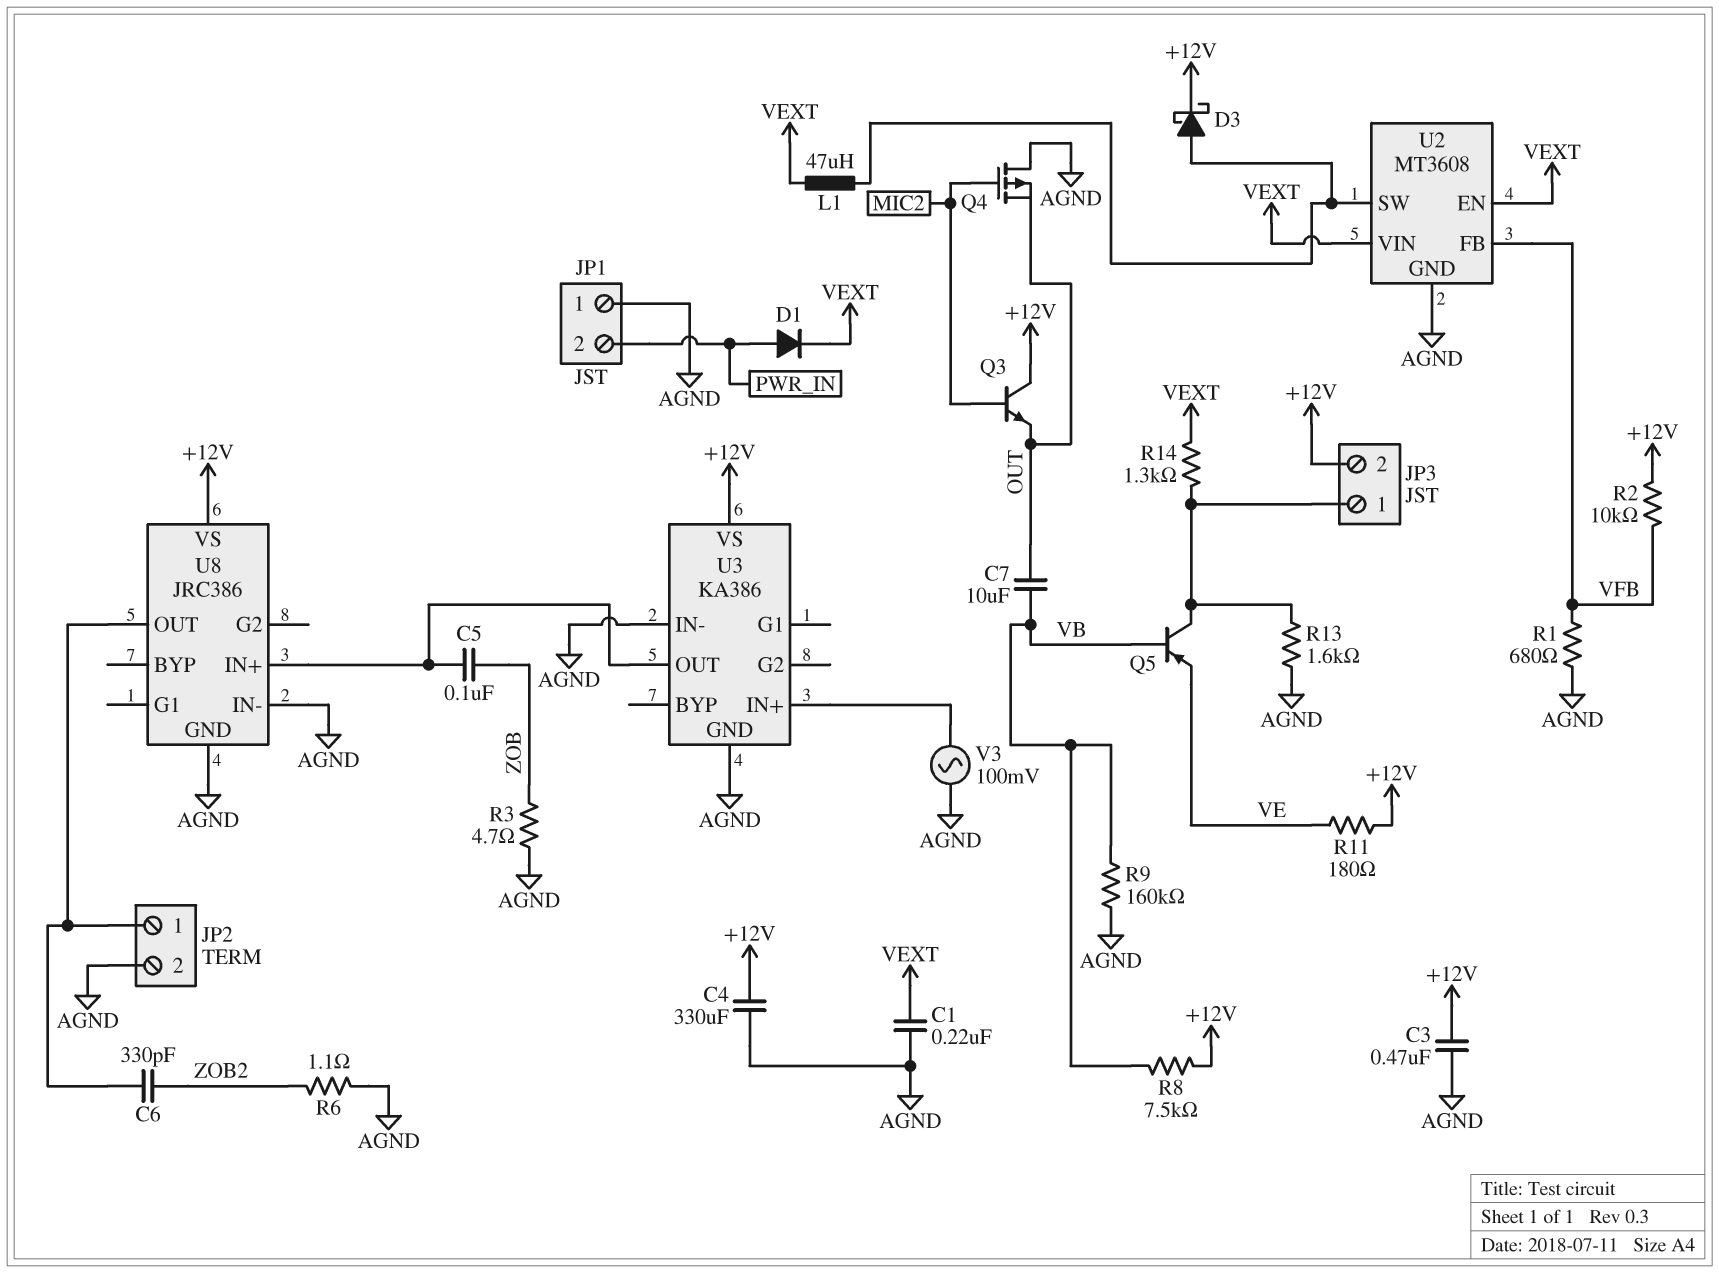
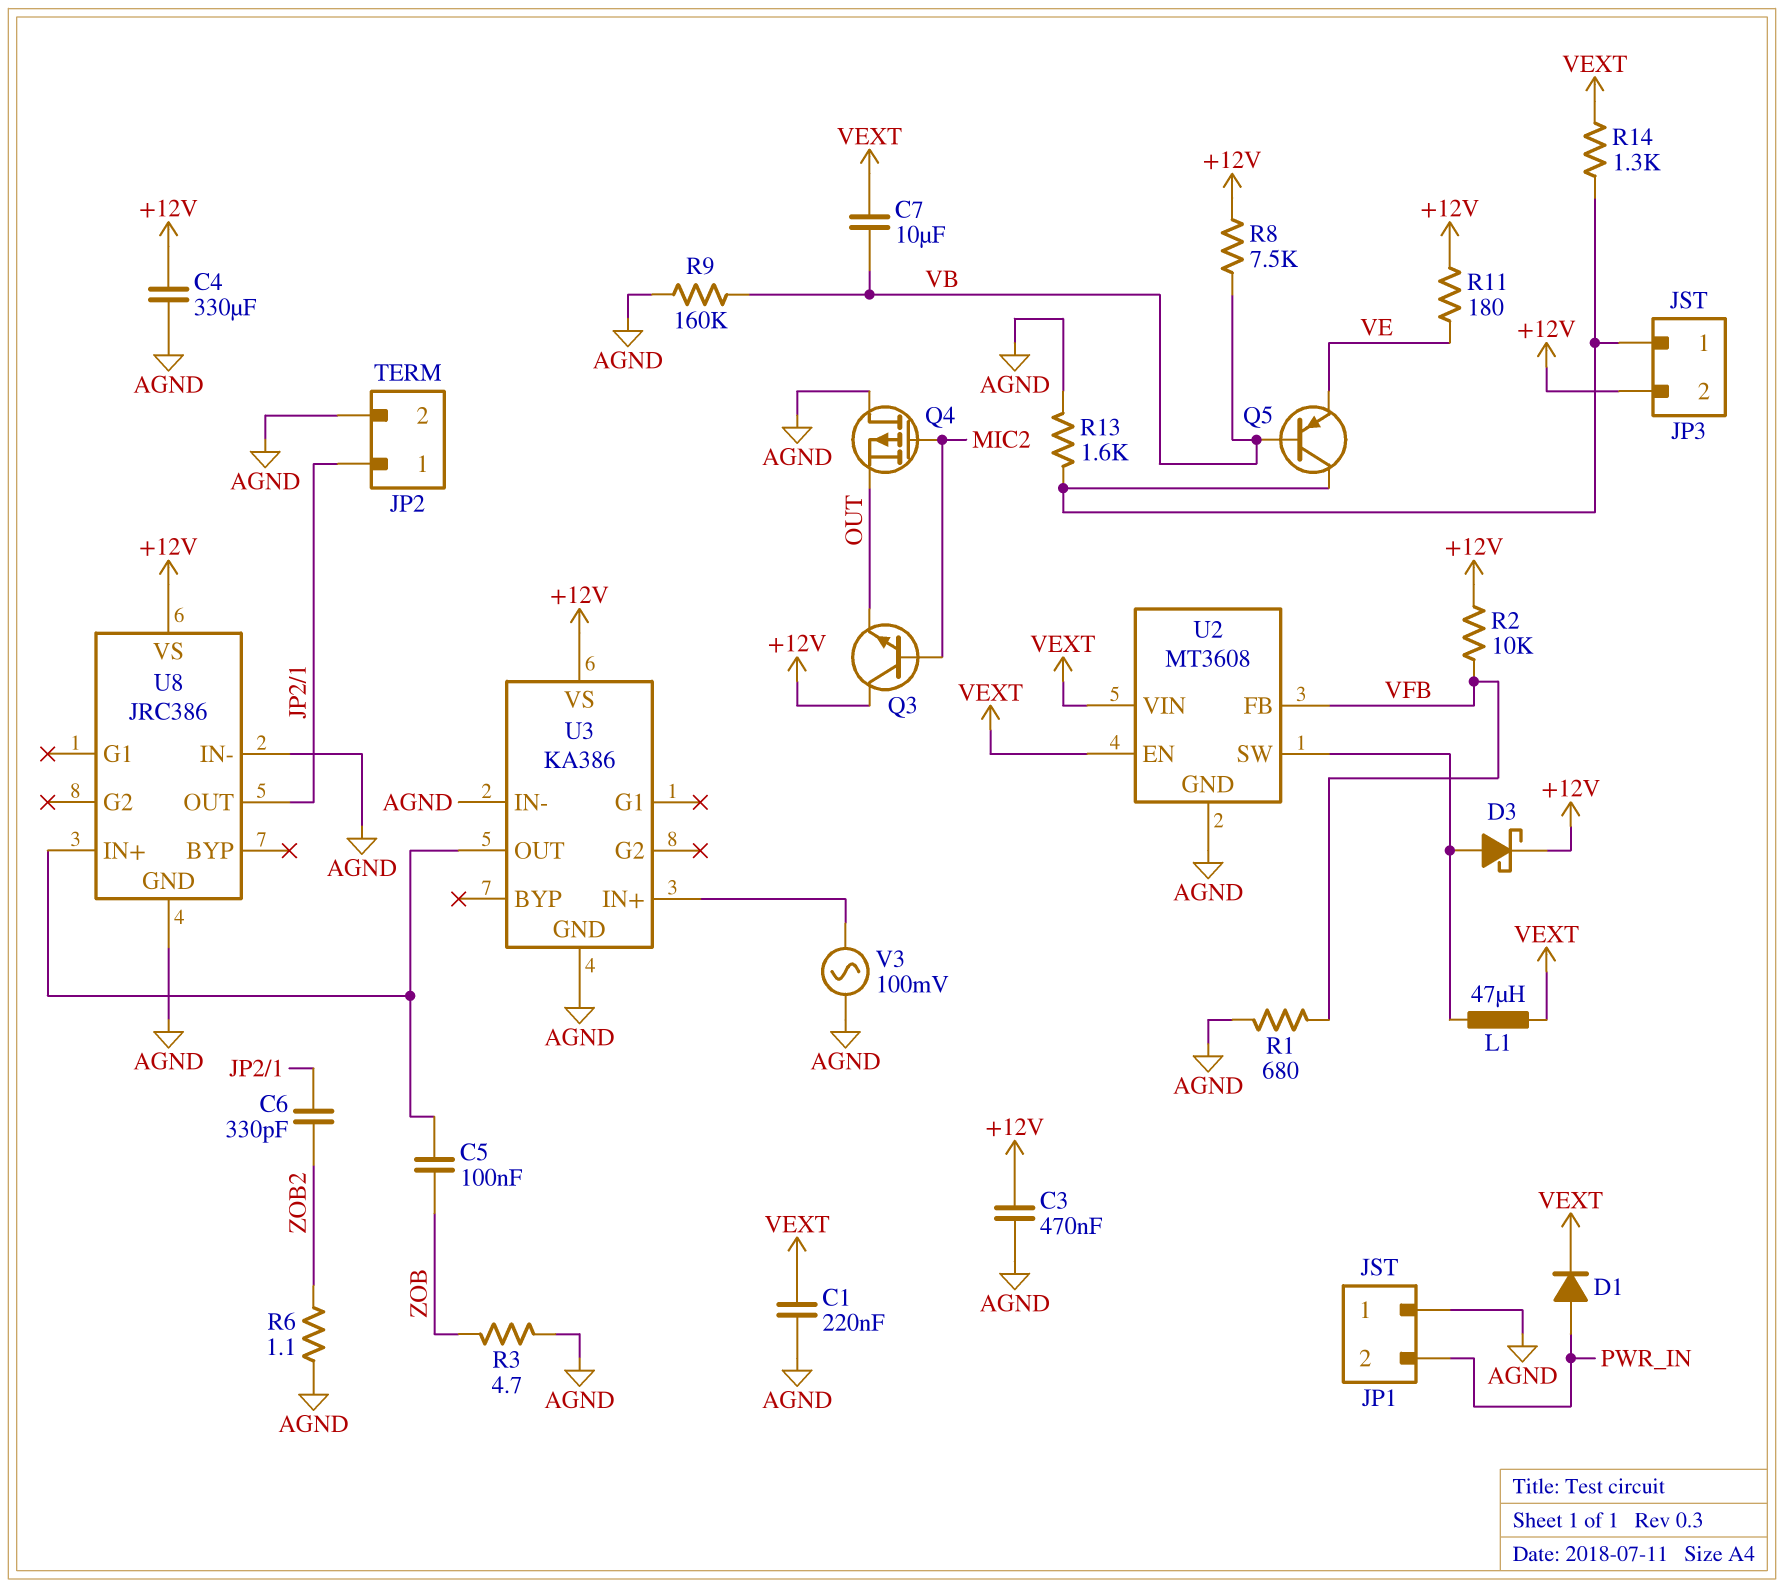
C7: 10uF (OUT, VB) -> 10uF (VB, VEXT)

